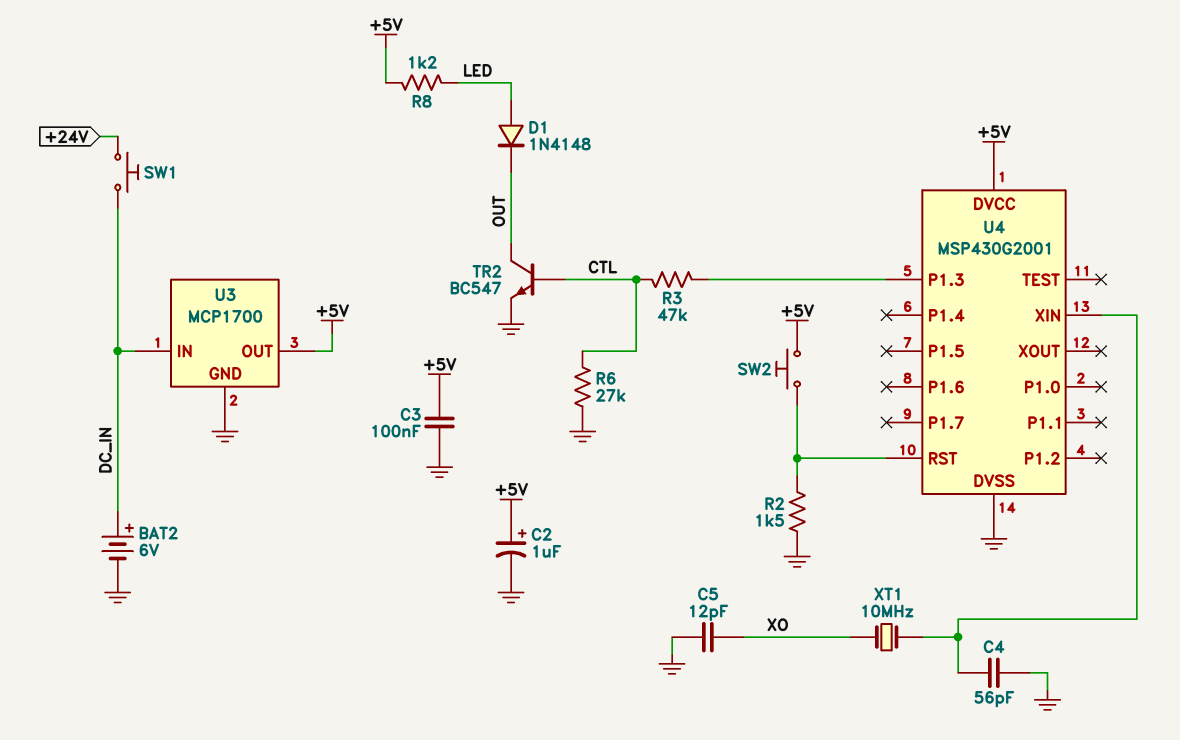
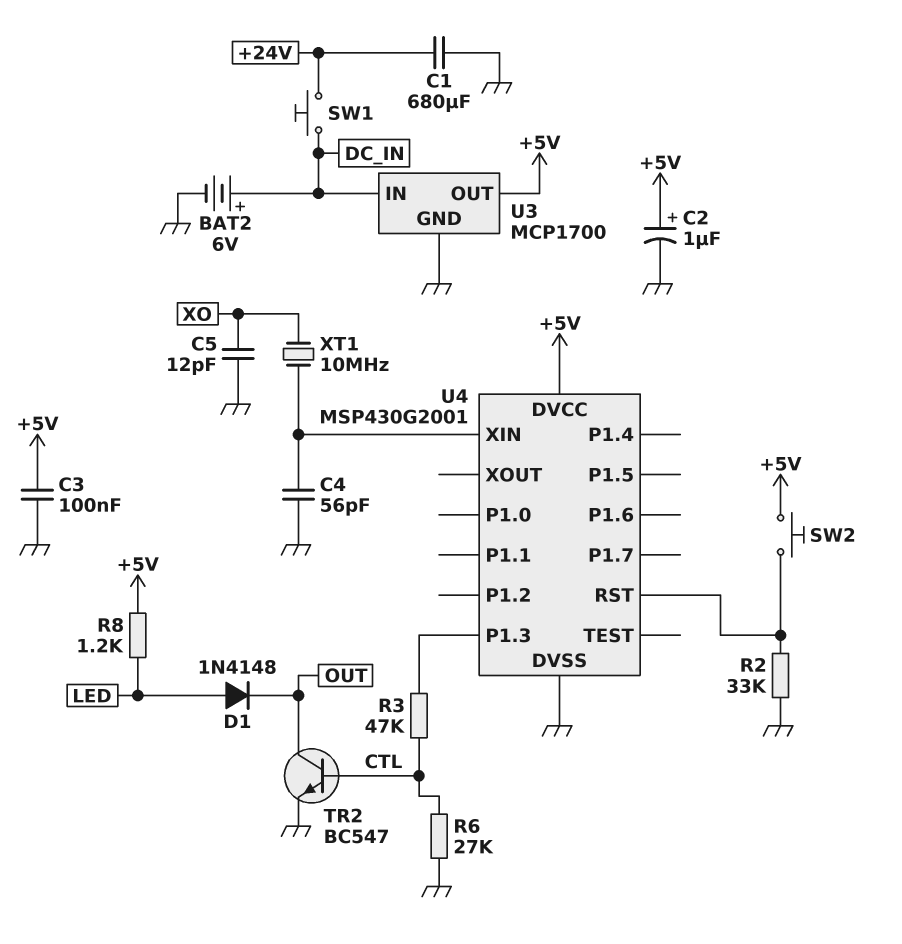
C1: none -> 680uF (+24V, GND)
R2: 1.5k (GND, U4/RST) -> 33k (GND, U4/RST)

